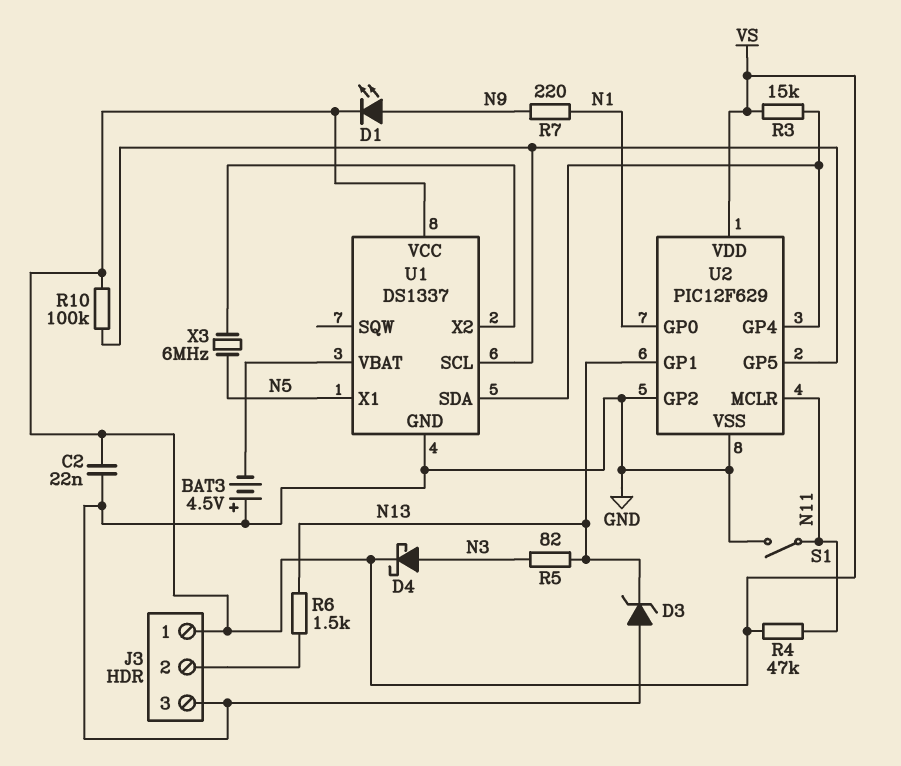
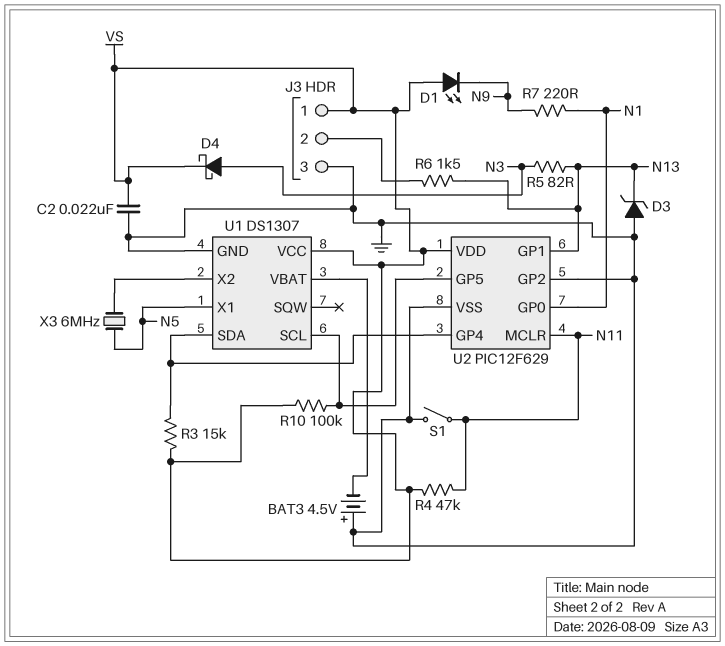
D1: LED (A N9, K VS) -> LED (A VS, K N9)
U1: DS1337 -> DS1307

